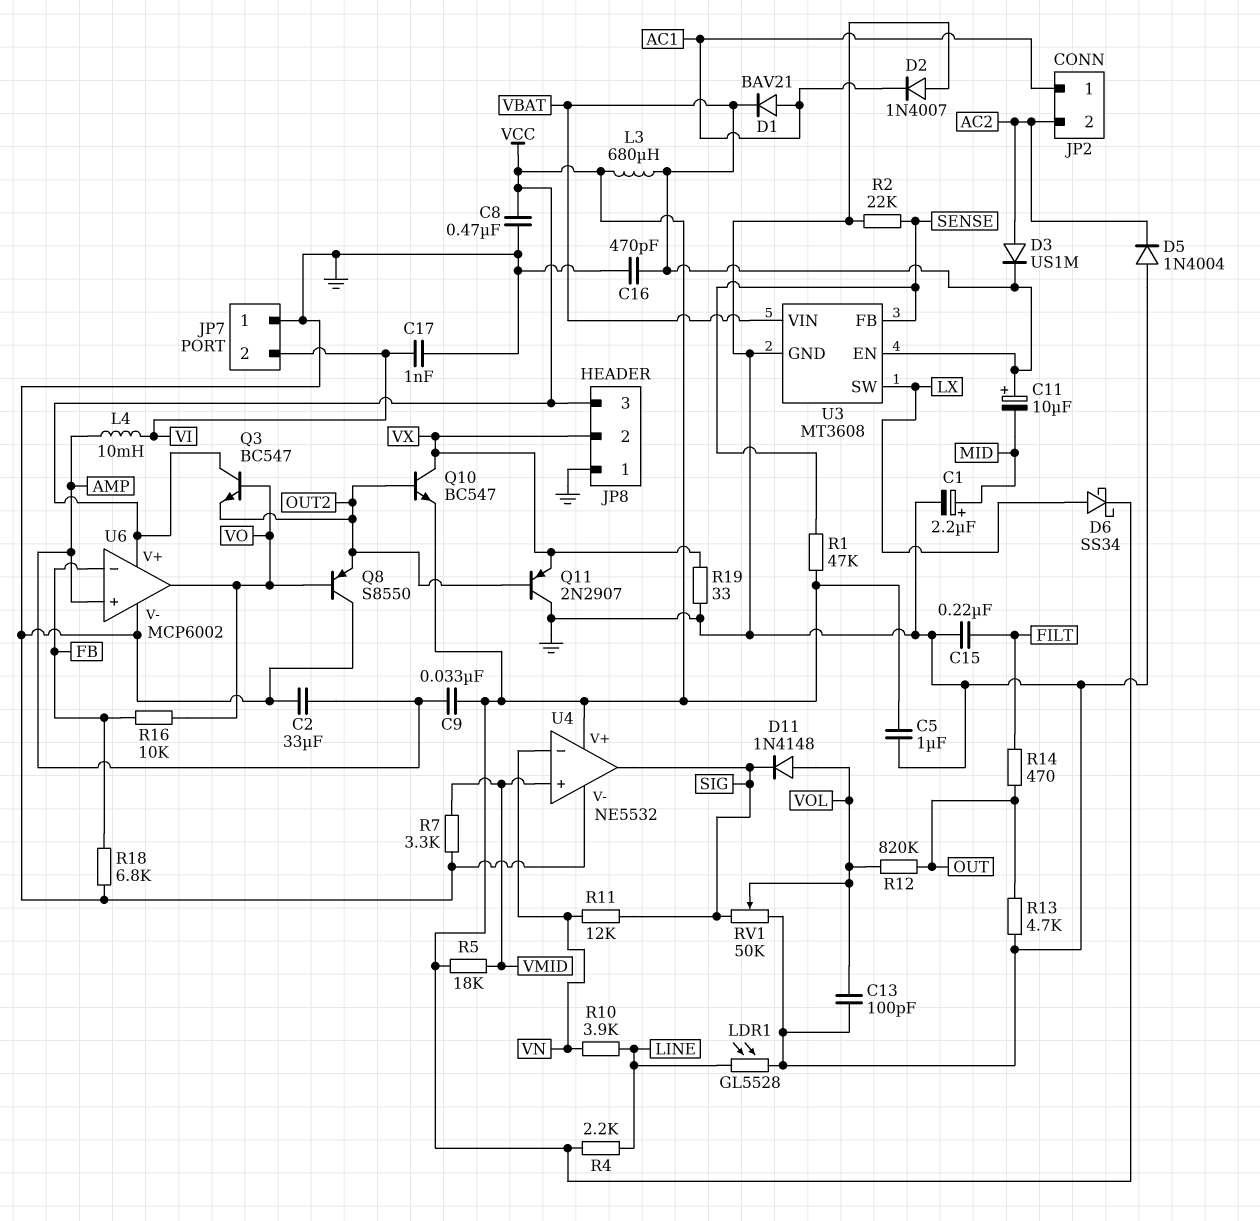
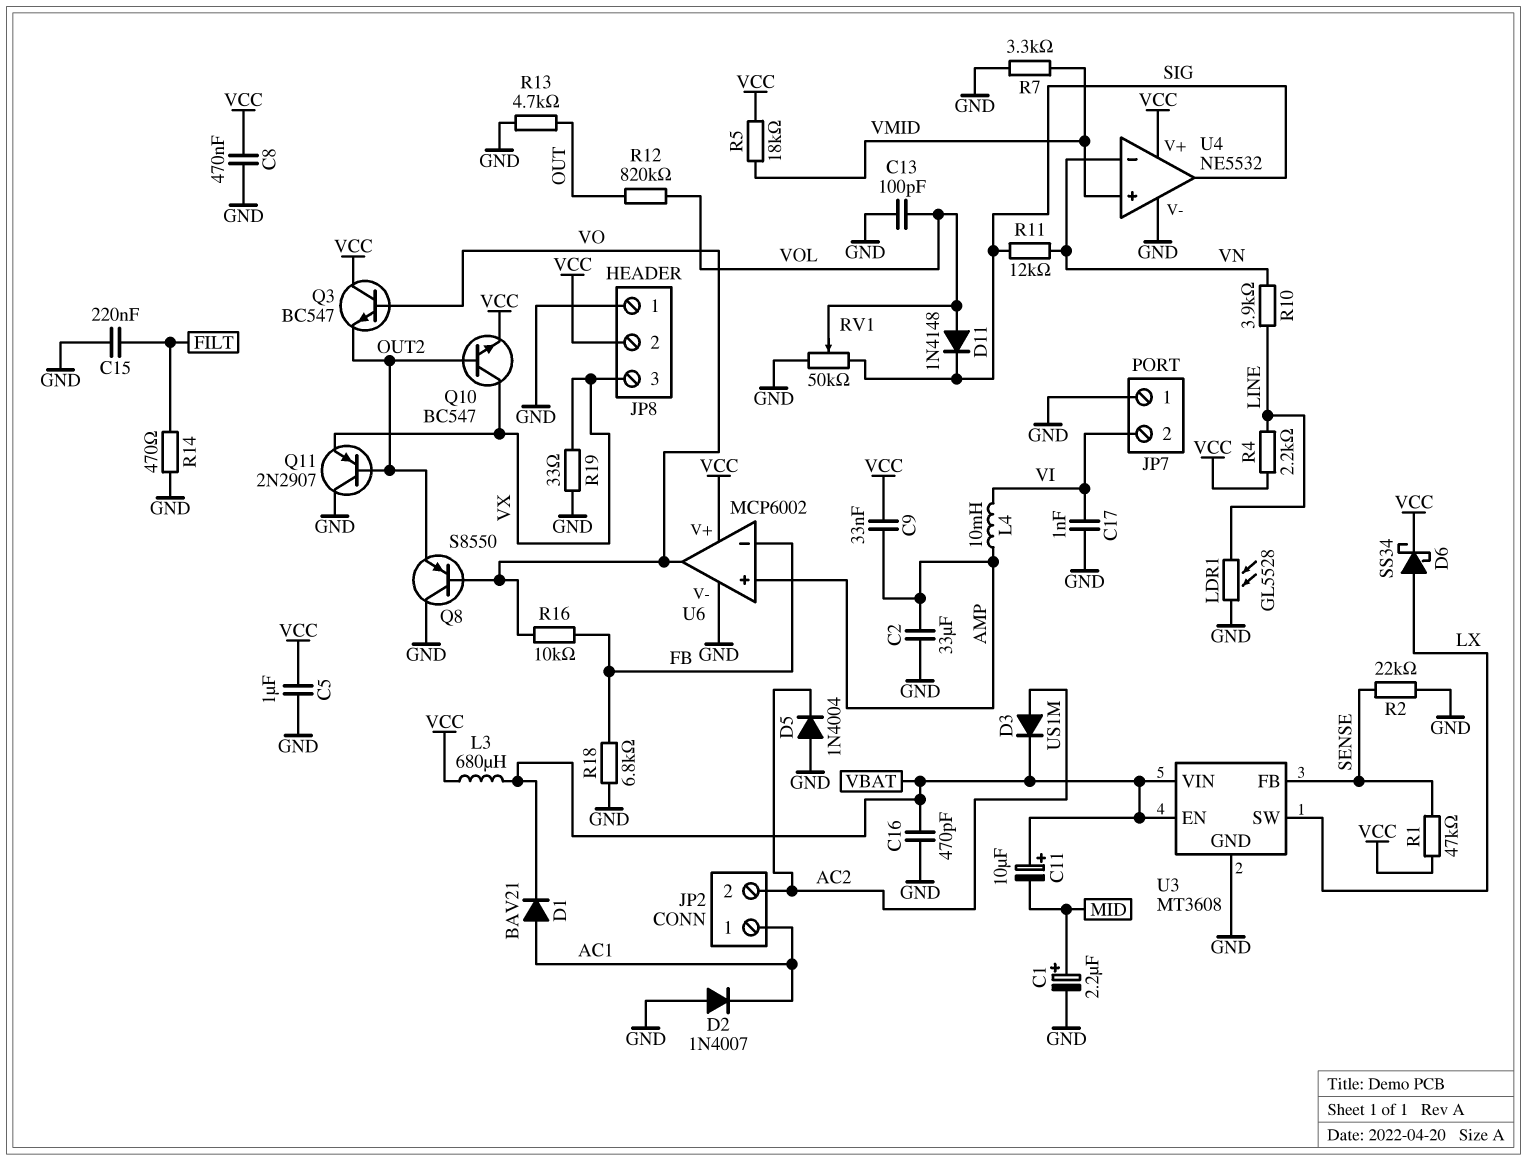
JP8 pin 2: VX -> VCC
JP8 pin 3: VCC -> VX
R14: 470 (FILT, OUT) -> 470 (FILT, GND)

